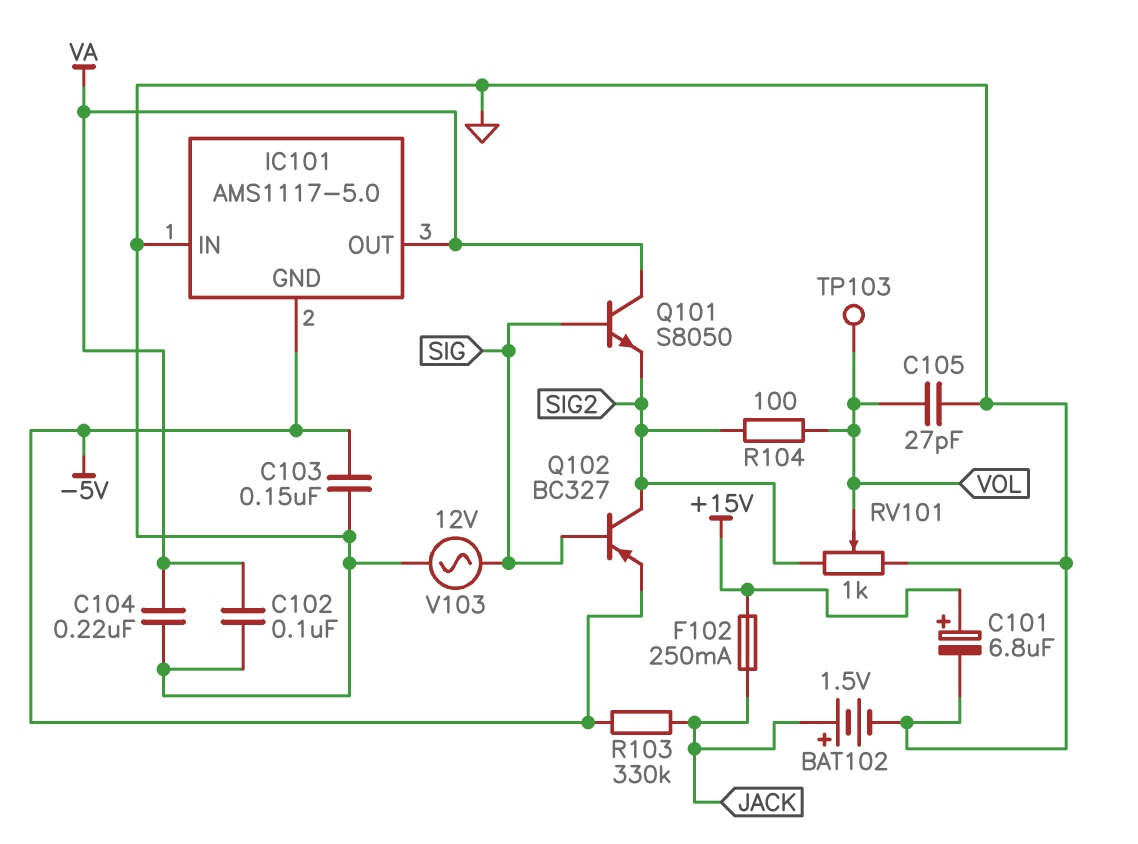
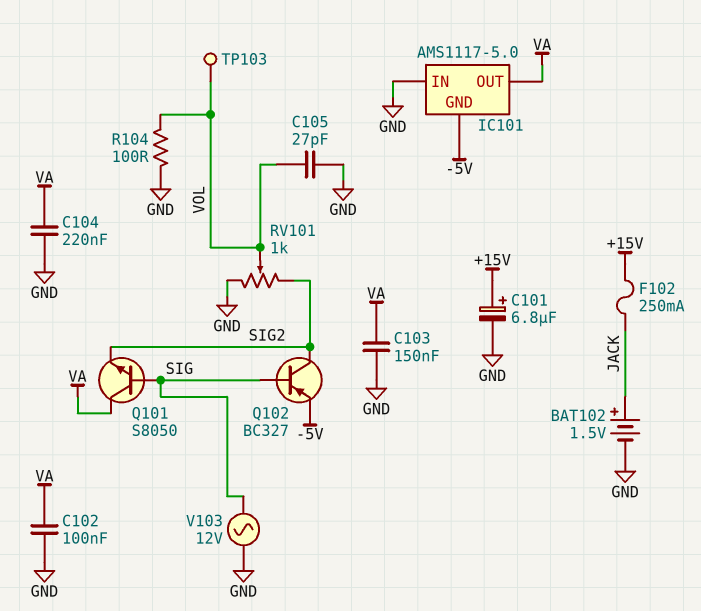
C103: 150nF (-5V, GND) -> 150nF (GND, VA)
R103: 330k (-5V, JACK) -> none
R104: 100 (SIG2, VOL) -> 100 (GND, VOL)

